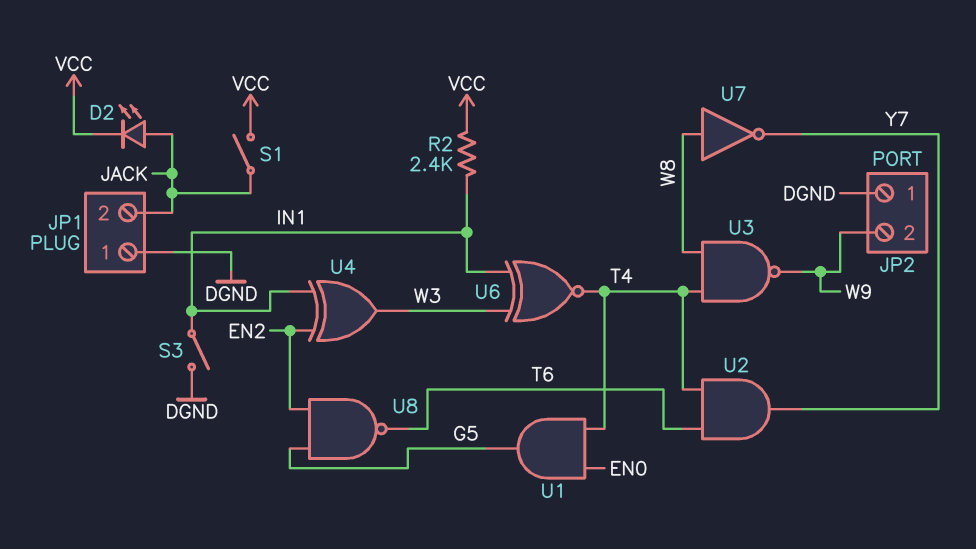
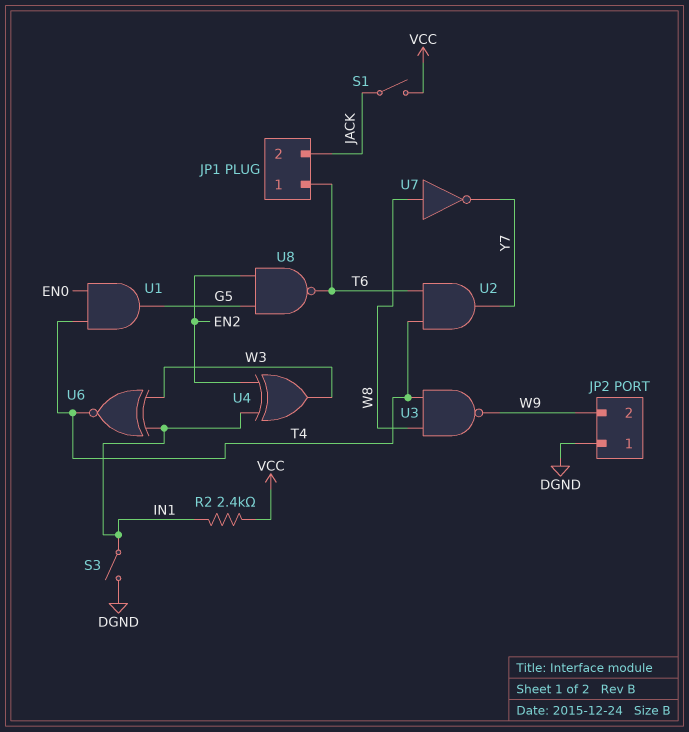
D2: LED (A JACK, K VCC) -> none
JP1 pin 1: DGND -> T6

